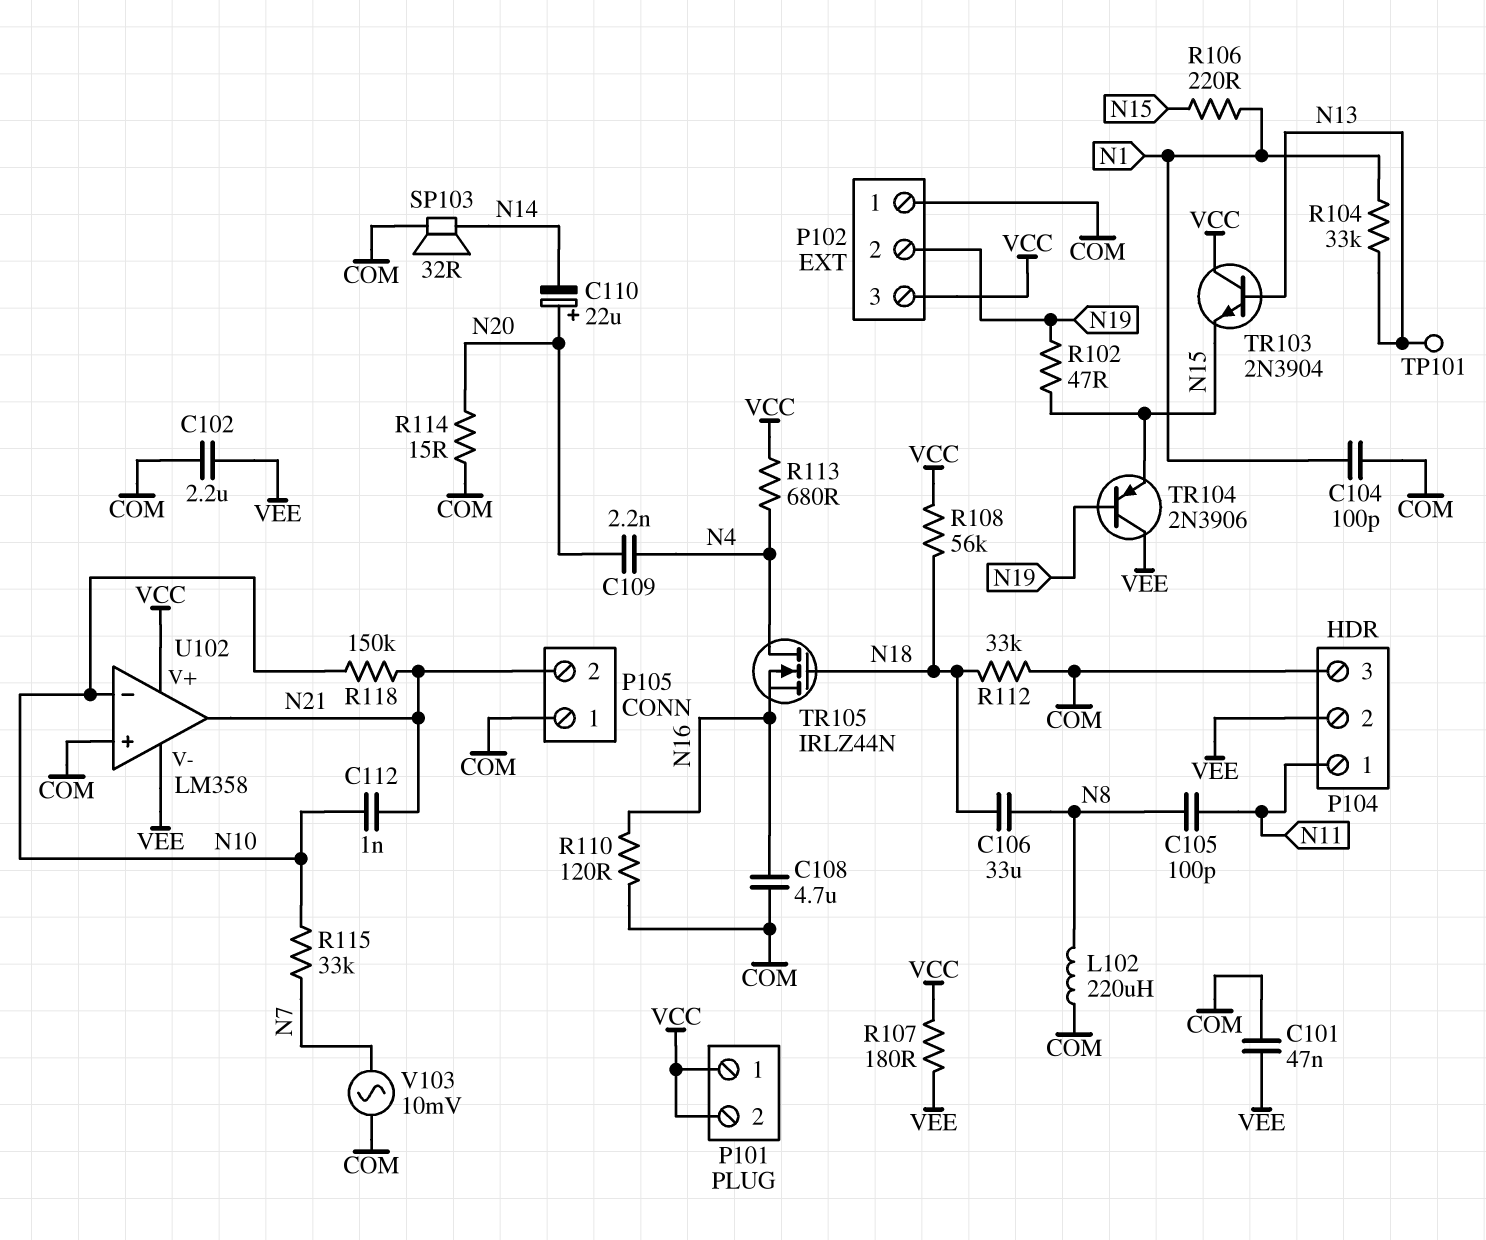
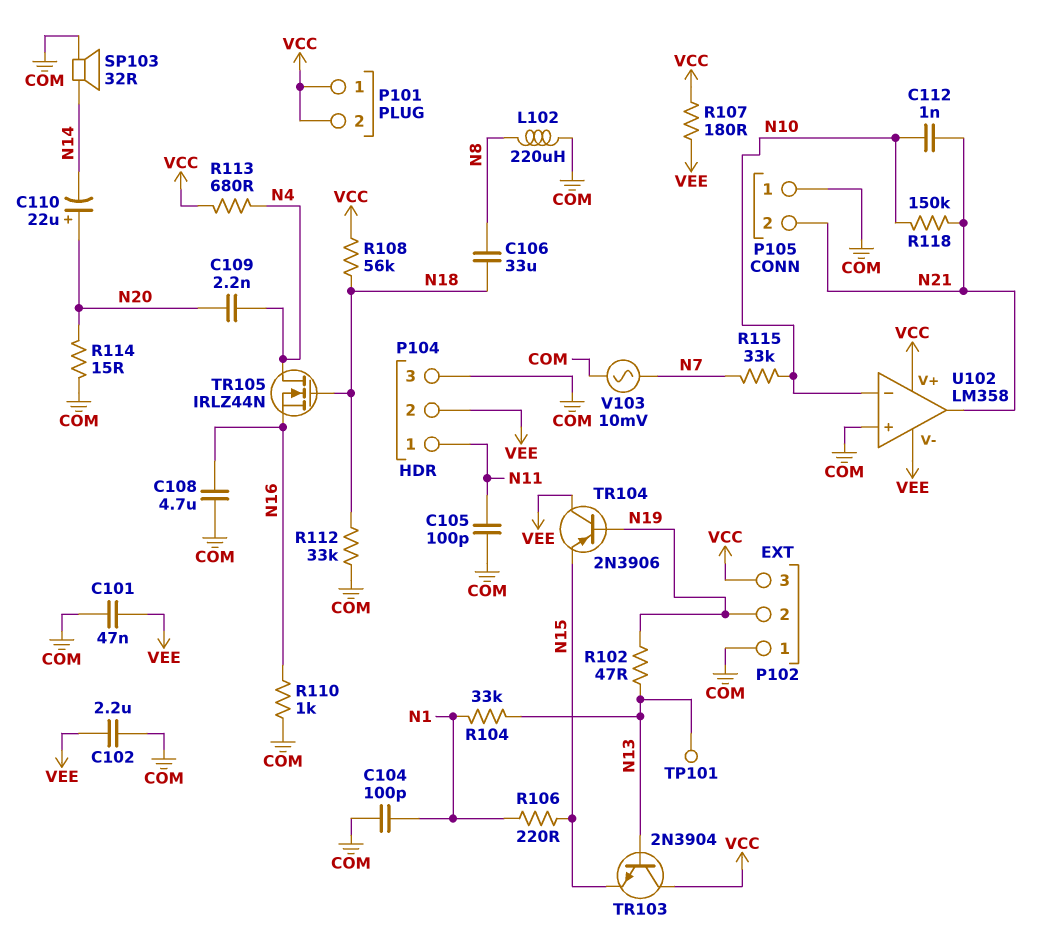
C105: 100pF (N8, N11) -> 100pF (COM, N11)
R102: 47 (N15, N19) -> 47 (N13, N19)
R110: 120 (COM, N16) -> 1k (COM, N16)

